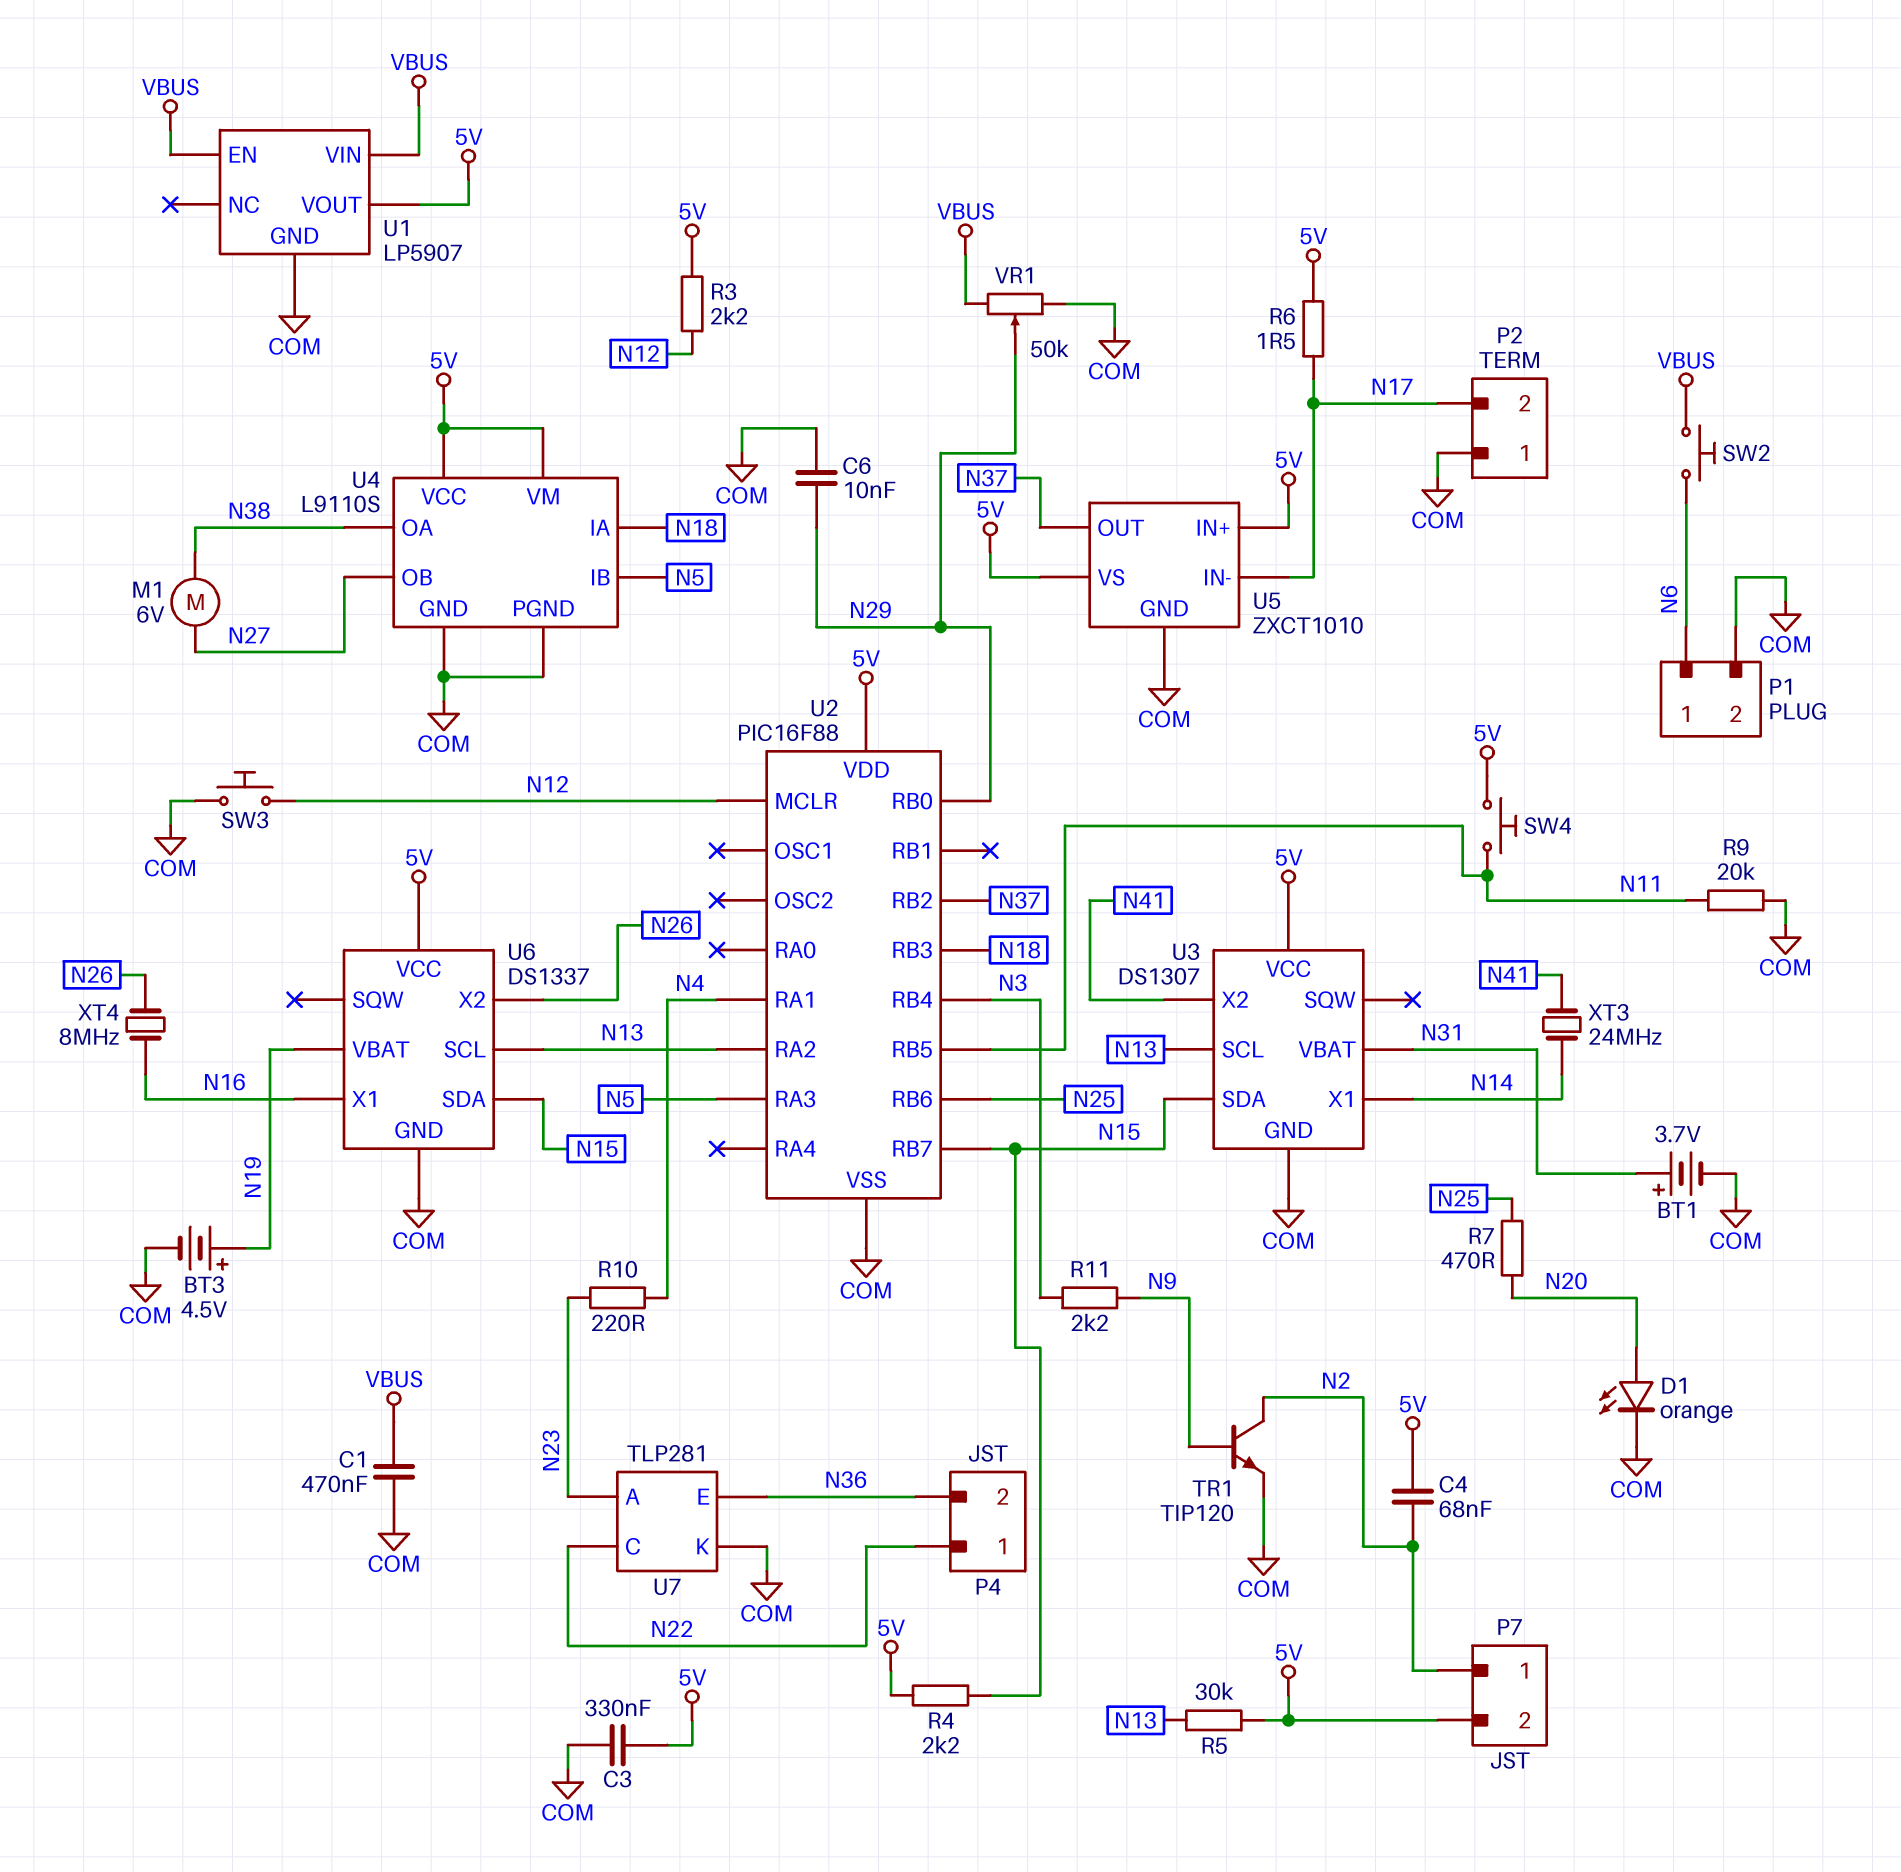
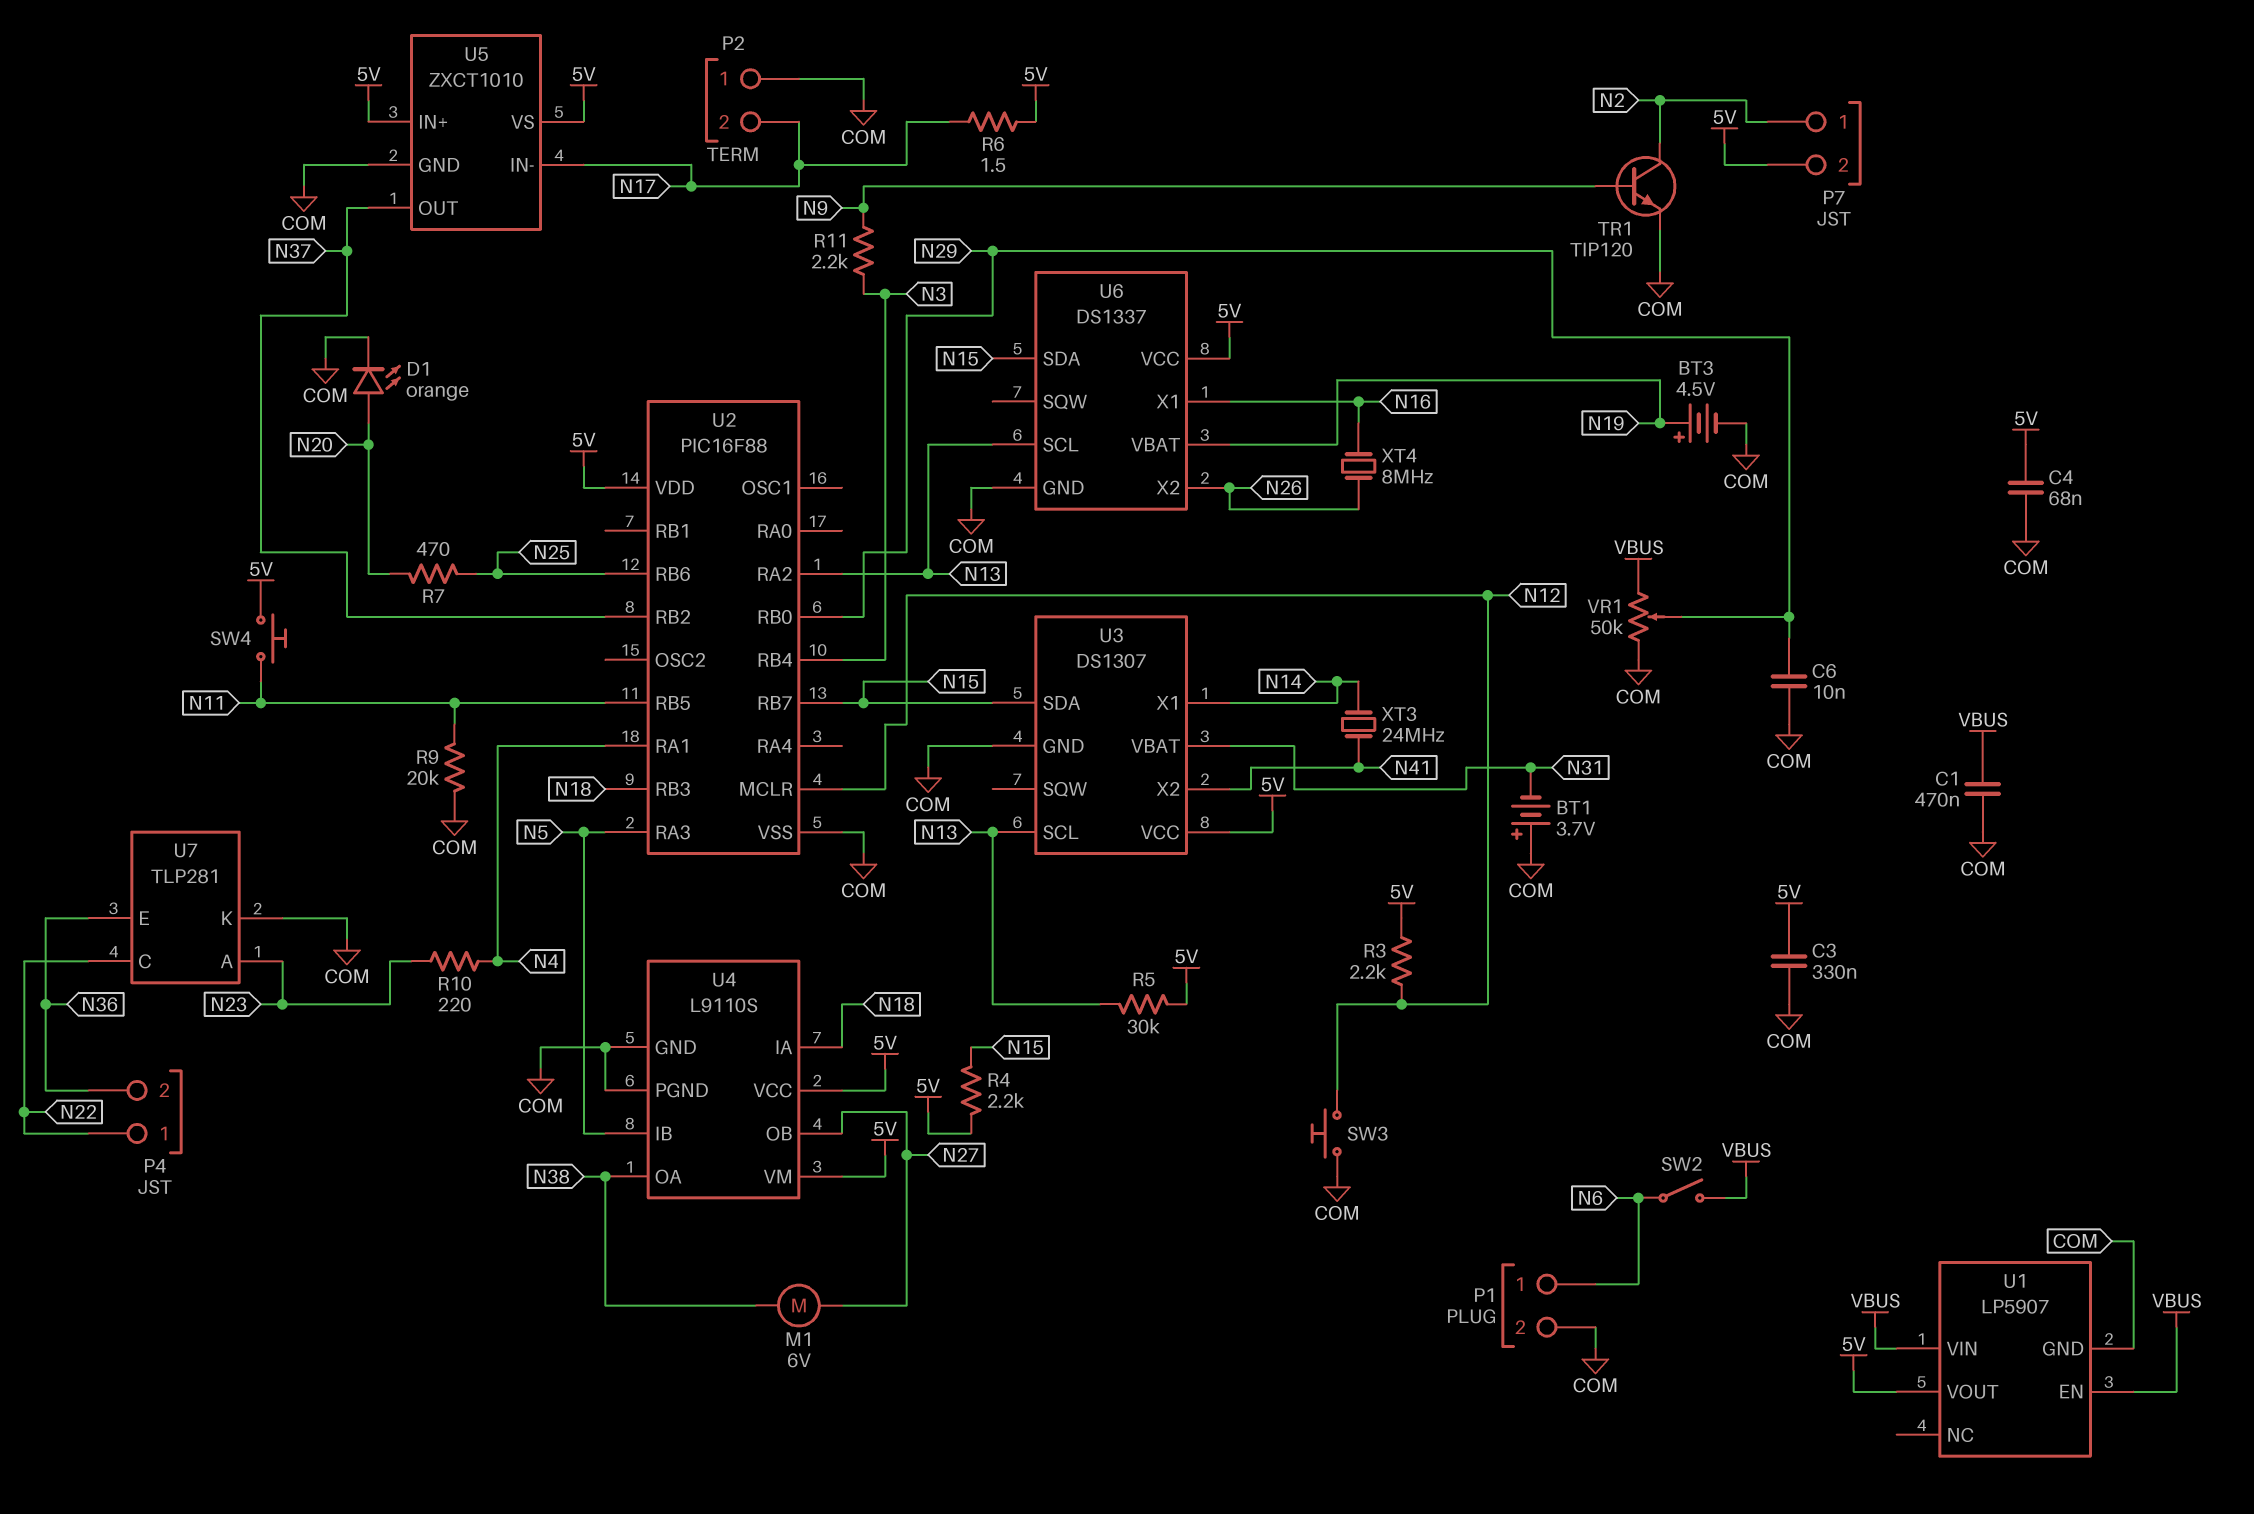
BT1: 3.7V (plus N31, minus COM) -> 3.7V (plus COM, minus N31)
C4: 68nF (5V, N2) -> 68nF (5V, COM)
SW2: button (N6, VBUS) -> switch (N6, VBUS)

